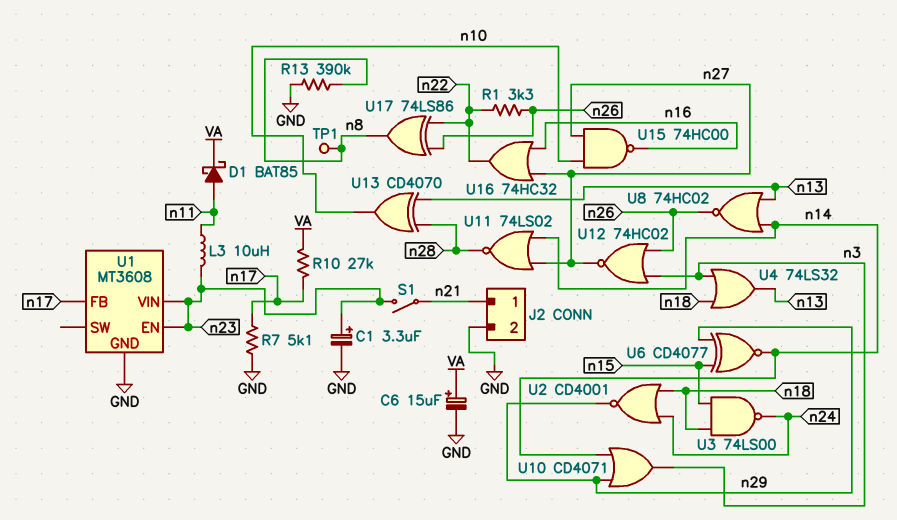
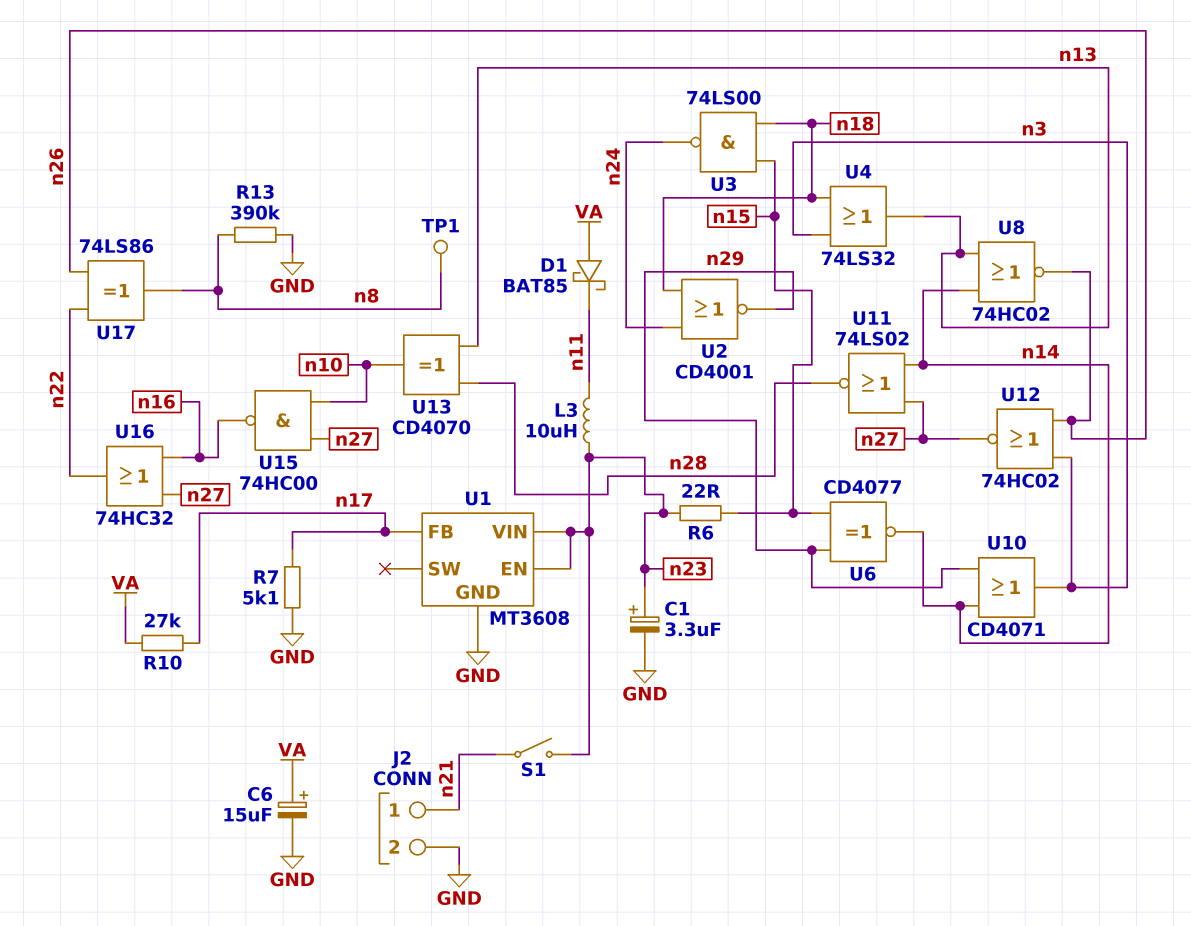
D1: schottky BAT85 (A n11, K VA) -> schottky BAT85 (A VA, K n11)
R1: 3.3k (n22, n26) -> none
R6: none -> 22 (n15, n23)

